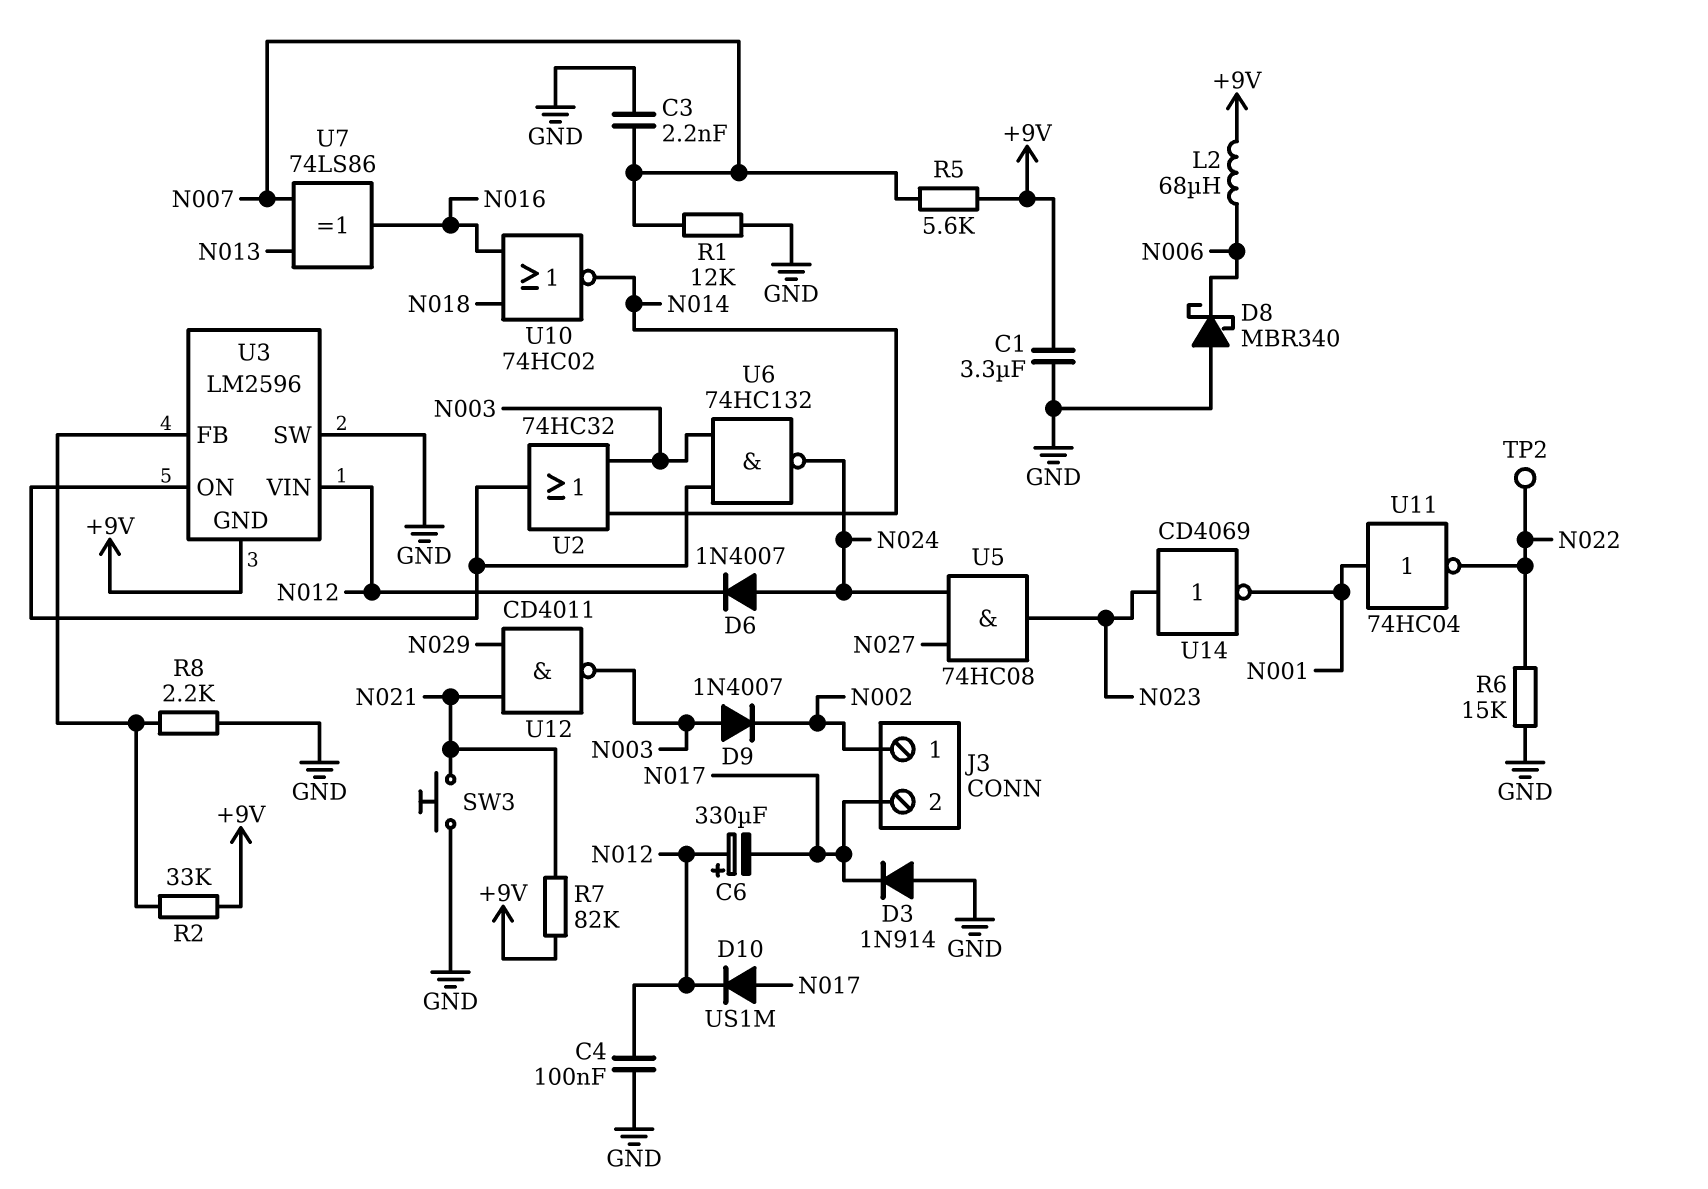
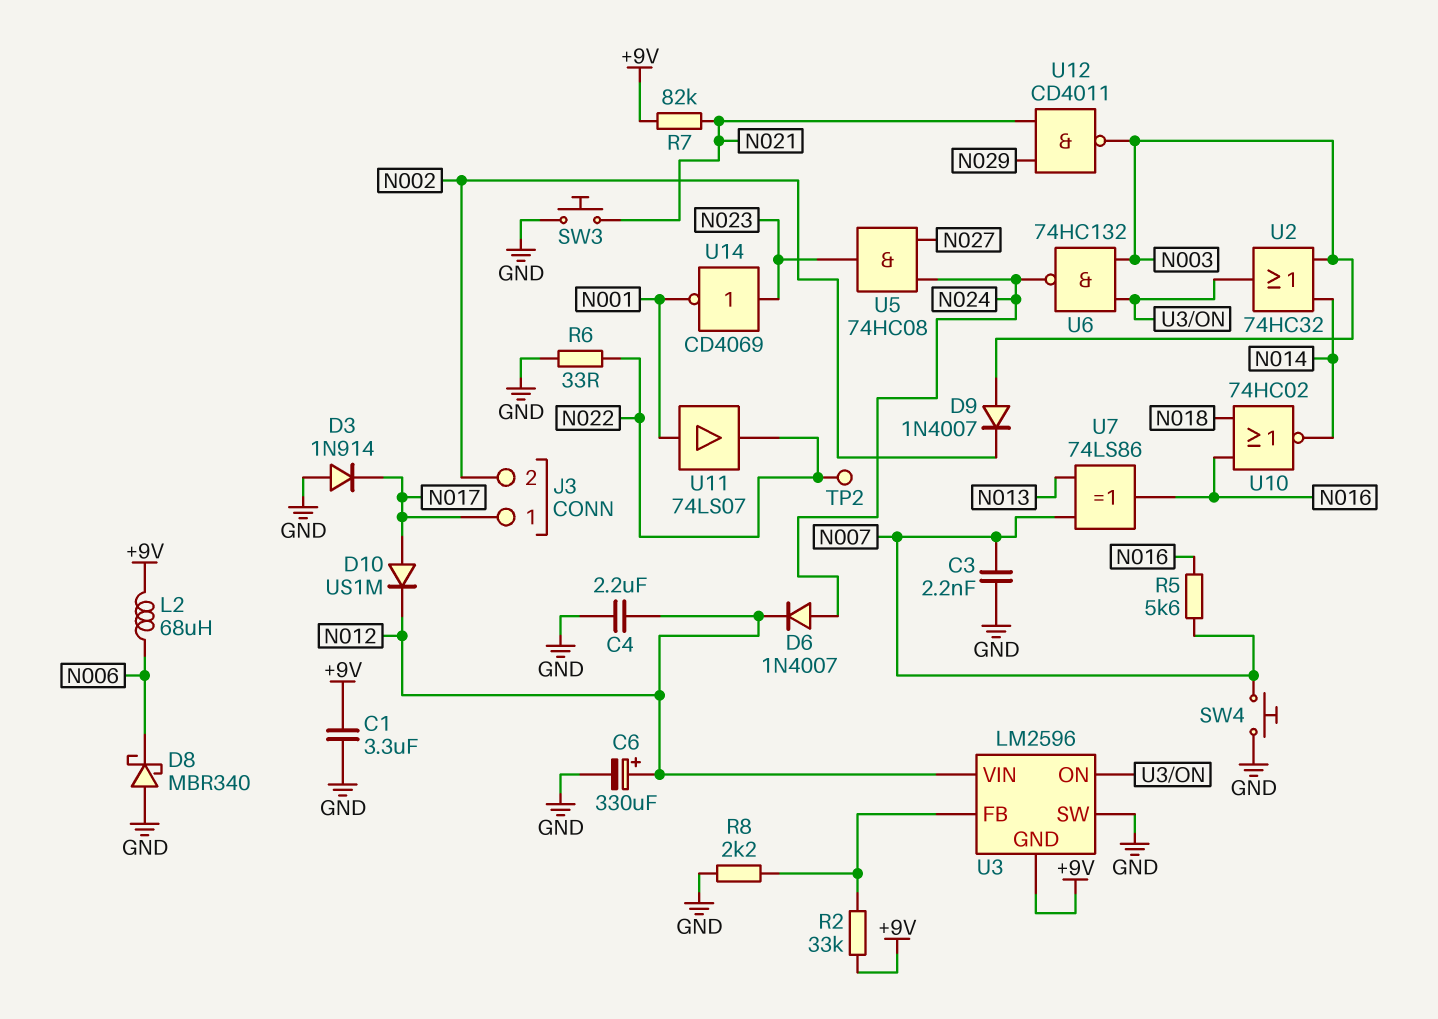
C4: 100nF (GND, N012) -> 2.2uF (GND, N012)
C6: 330uF (plus N012, minus N017) -> 330uF (plus N012, minus GND)
J3 pin 1: N002 -> N017
J3 pin 2: N017 -> N002
R1: 12k (GND, N007) -> none
R5: 5.6k (+9V, N007) -> 5.6k (N007, N016)
R6: 15k (GND, N022) -> 33 (GND, N022)
SW4: none -> button (GND, N007)
U11: NOT 74HC04 (in N001, out N022) -> buffer 74LS07 (in N001, out N022)

